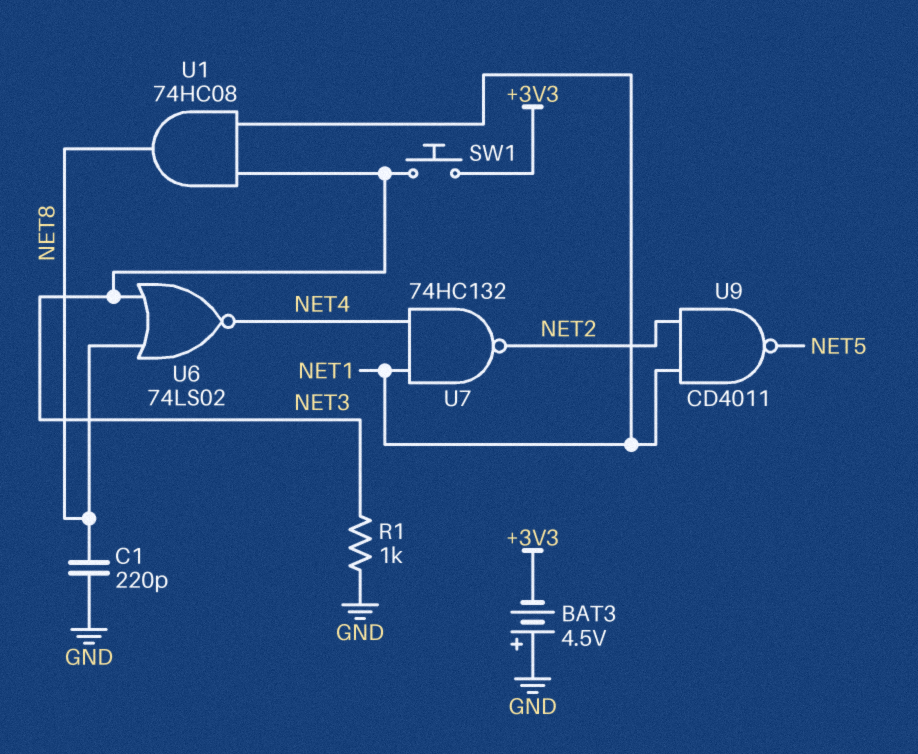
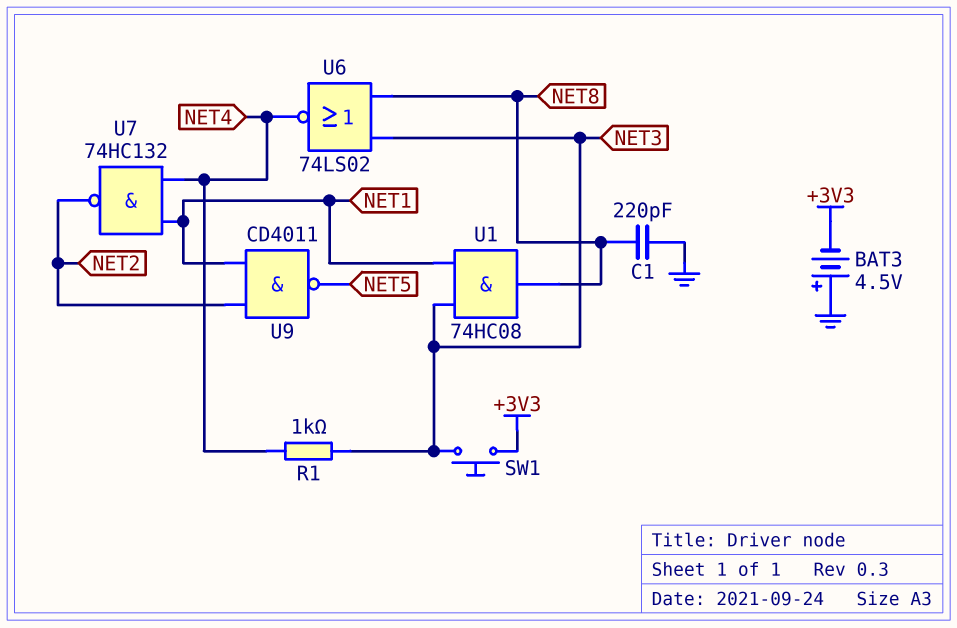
R1: 1k (GND, NET3) -> 1k (NET3, NET4)

